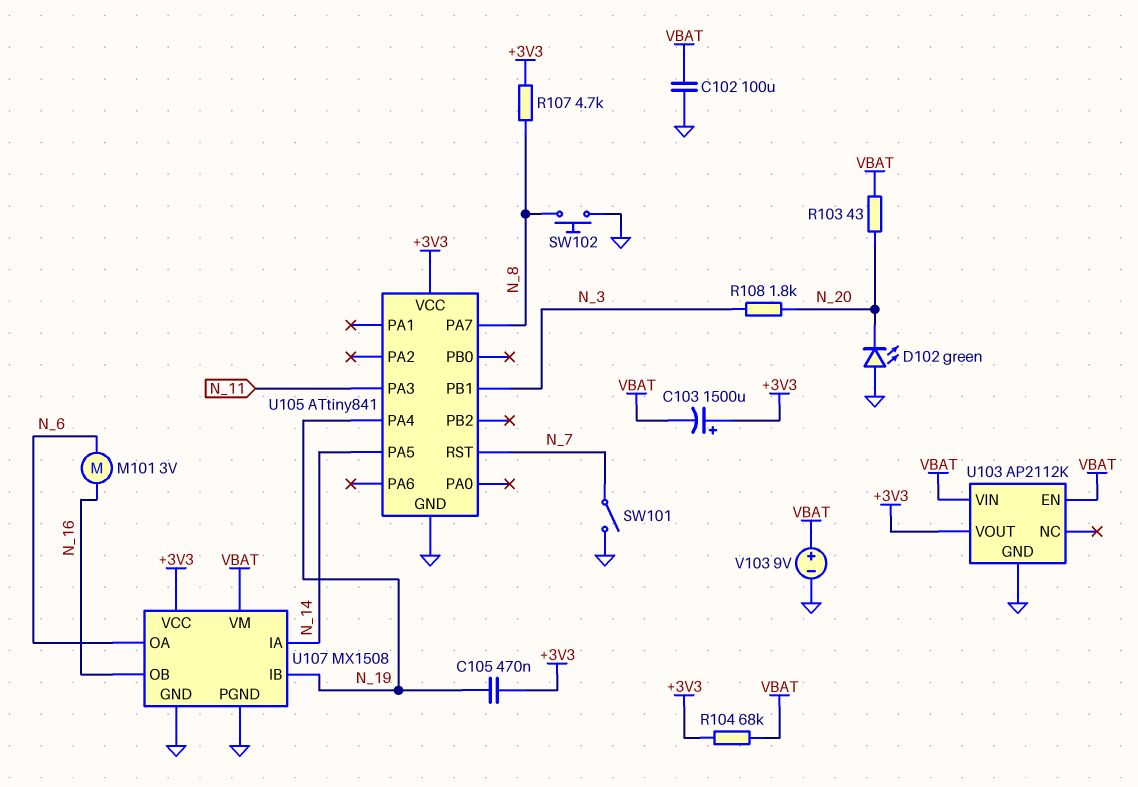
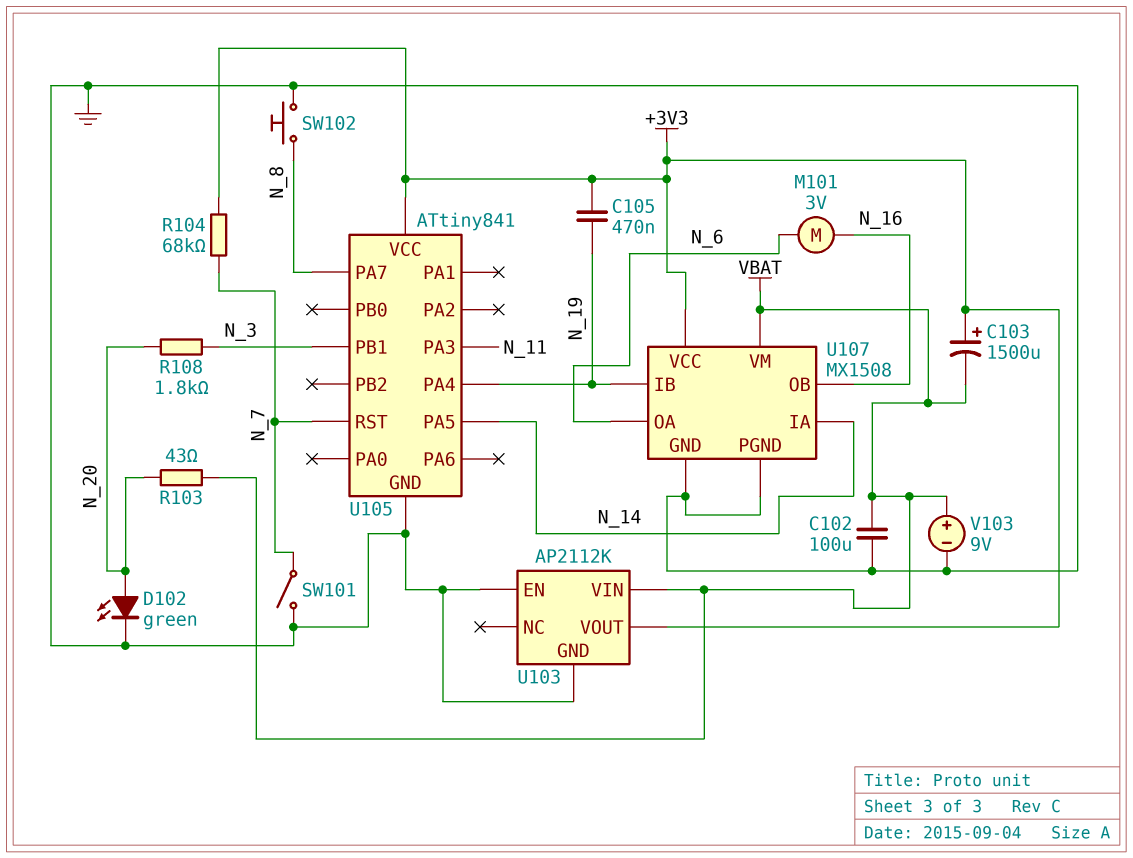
D102: LED green (A GND, K N_20) -> LED green (A N_20, K GND)
R104: 68k (+3V3, VBAT) -> 68k (+3V3, N_7)
R107: 4.7k (+3V3, N_8) -> none
U103 pin EN: VBAT -> GND

